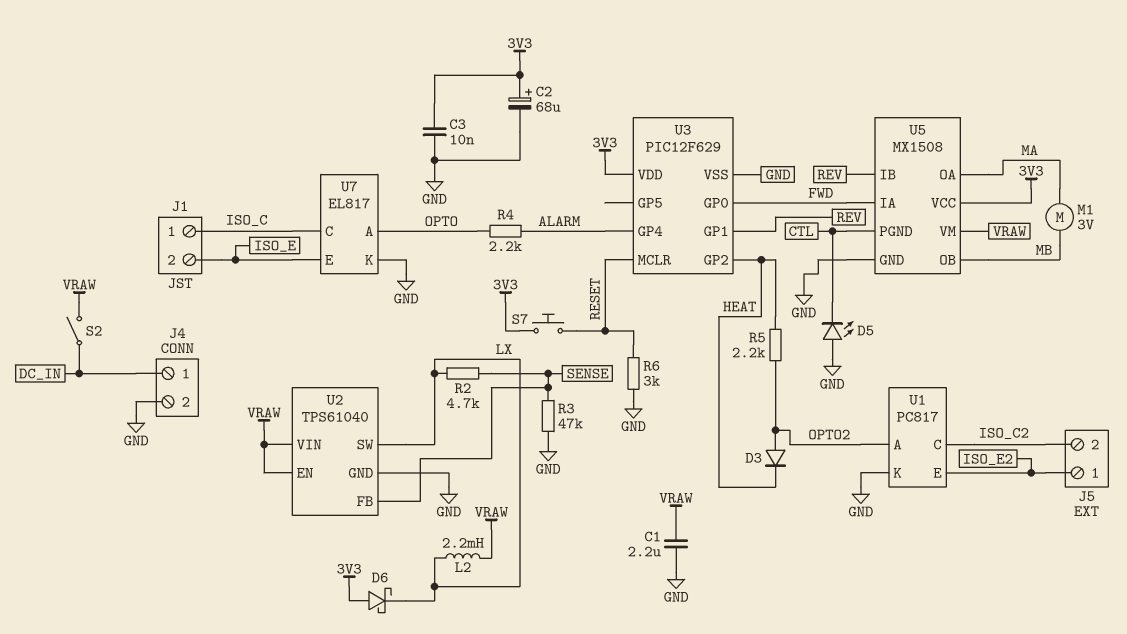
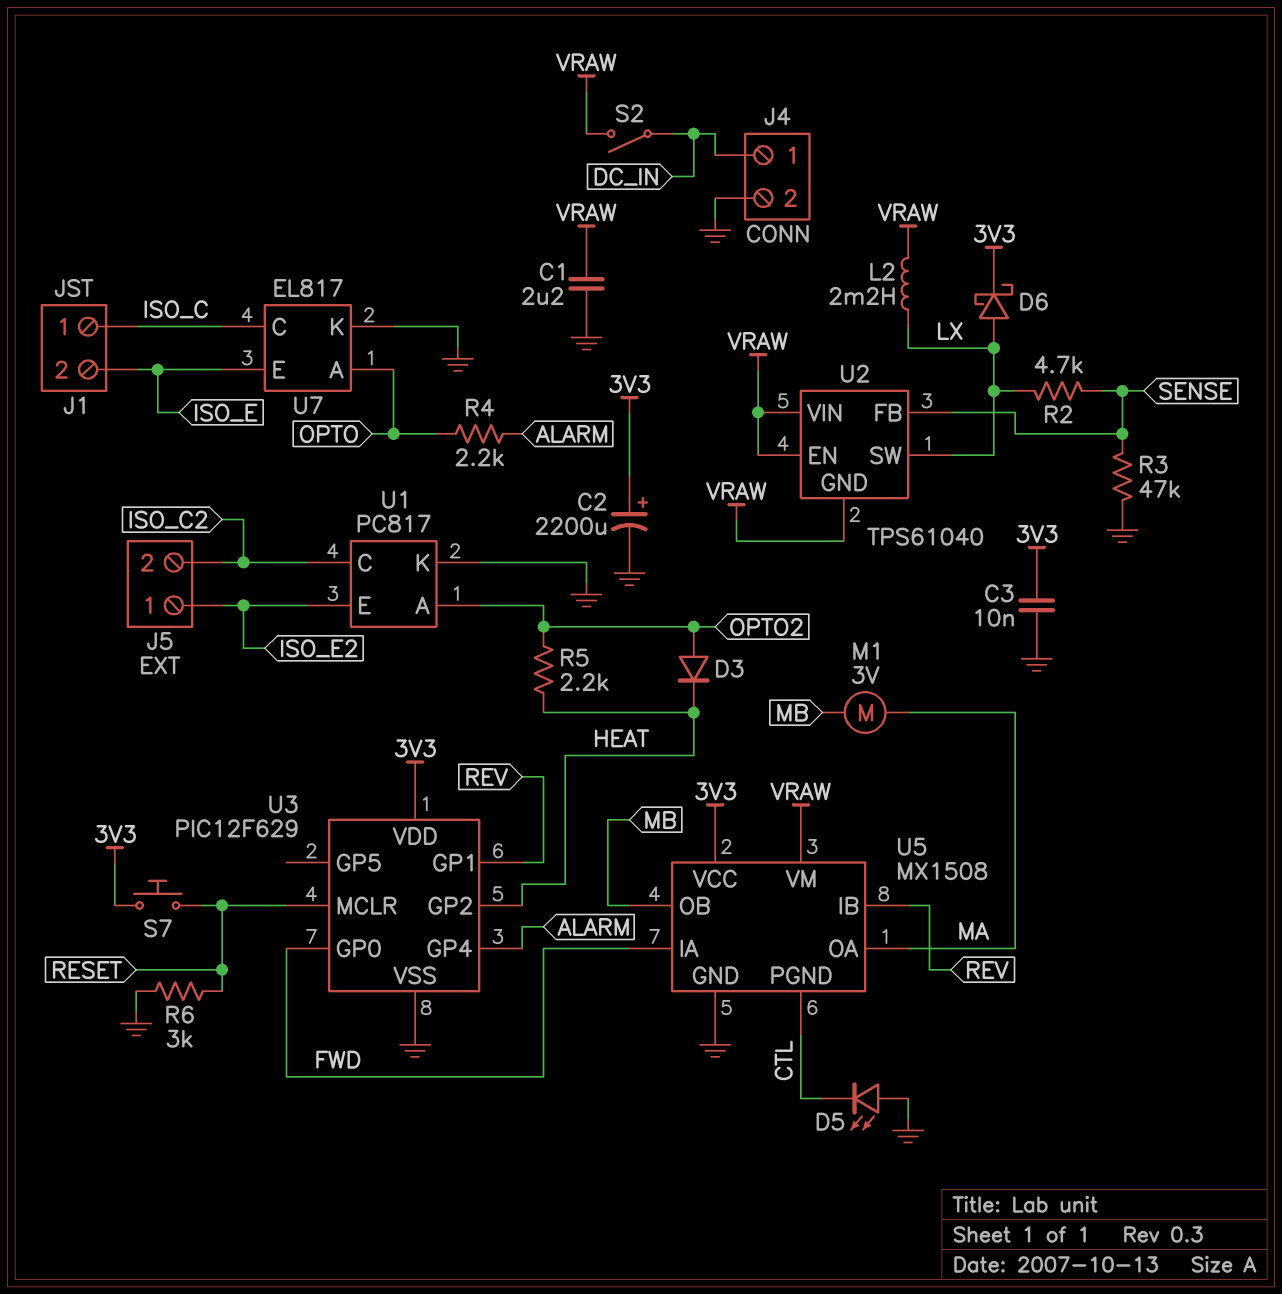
C2: 68uF (plus 3V3, minus GND) -> 2200uF (plus 3V3, minus GND)
D6: schottky (A 3V3, K LX) -> schottky (A LX, K 3V3)
U2 pin GND: GND -> VRAW

